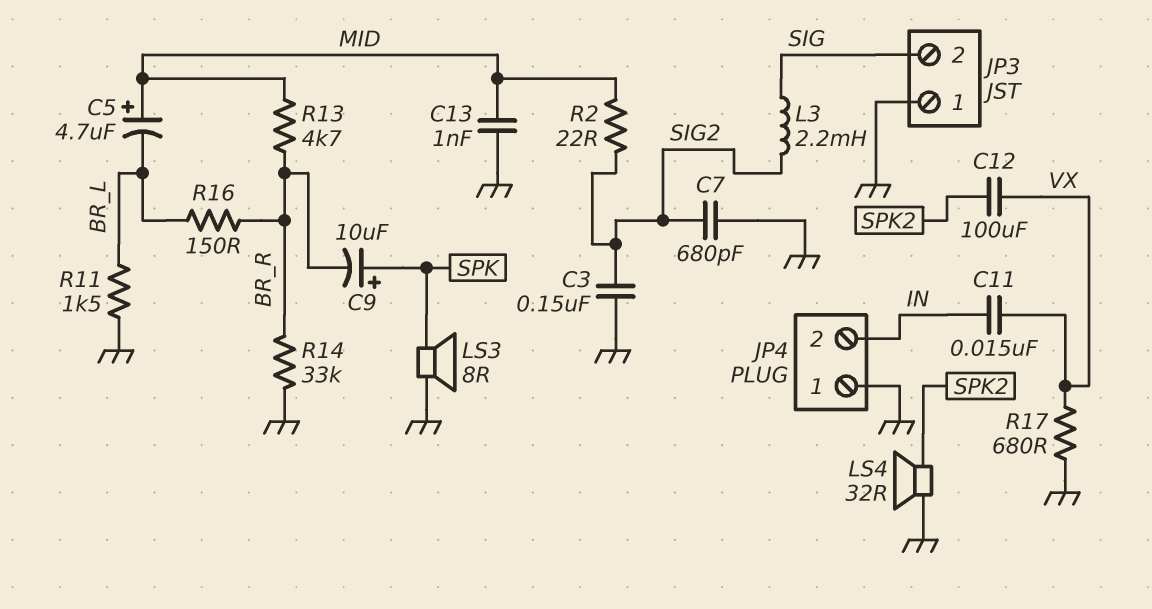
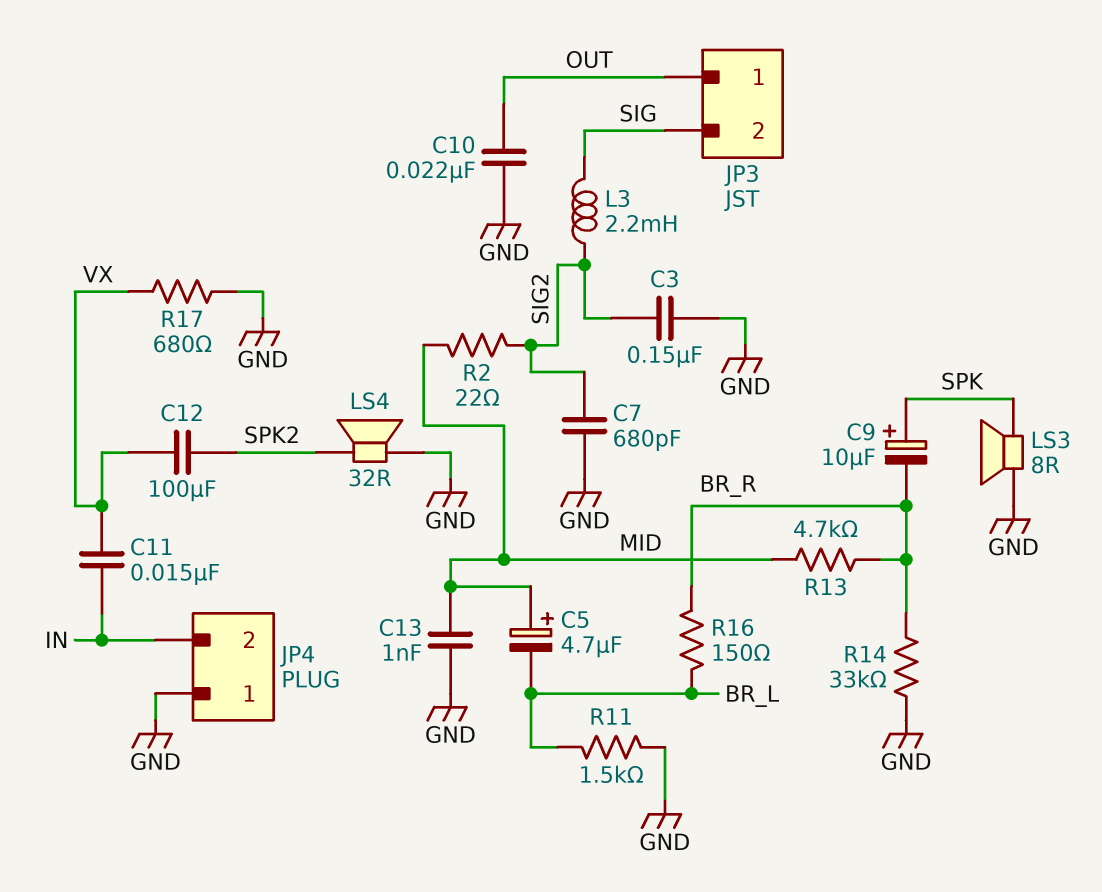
C10: none -> 22nF (GND, OUT)
JP3 pin 1: GND -> OUT

